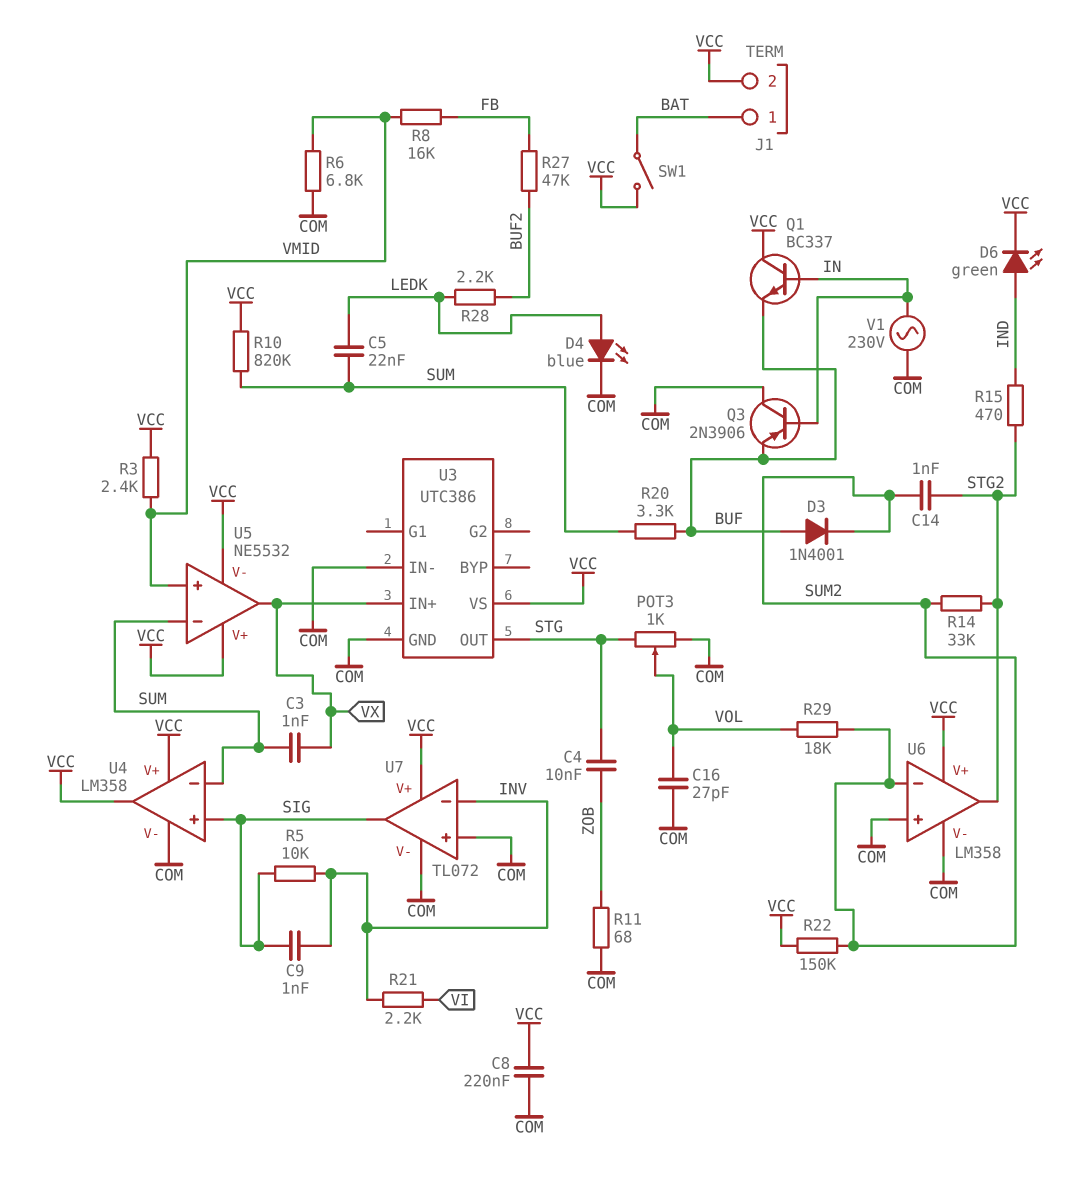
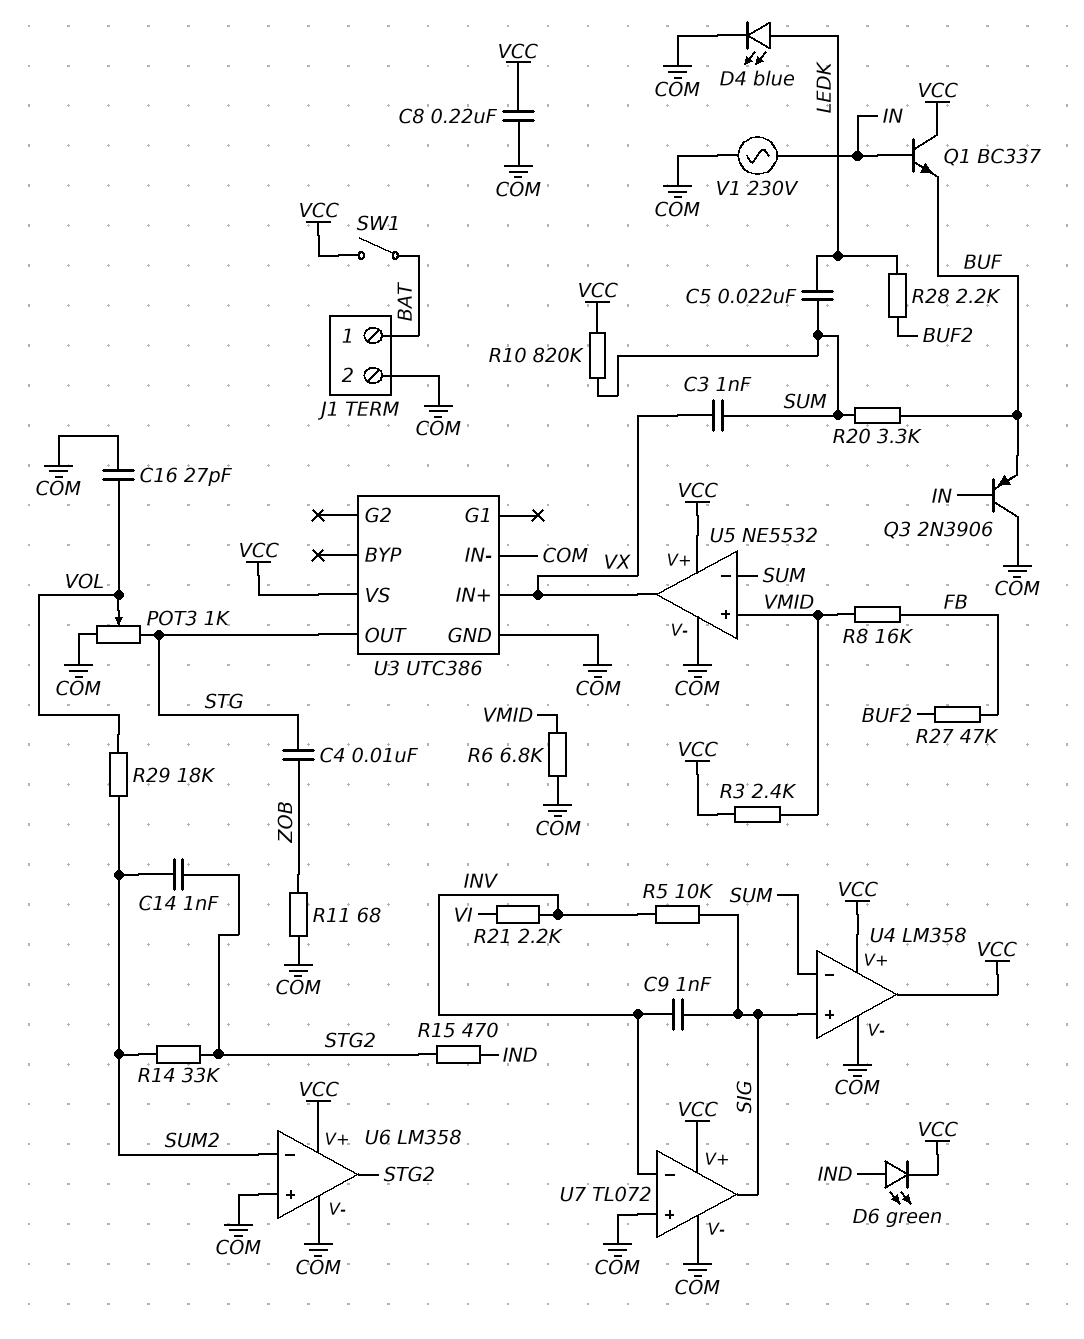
D3: diode 1N4001 (A BUF, K SUM2) -> none
J1 pin 2: VCC -> COM
R22: 150k (SUM2, VCC) -> none
U5 pin V-: VCC -> COM

